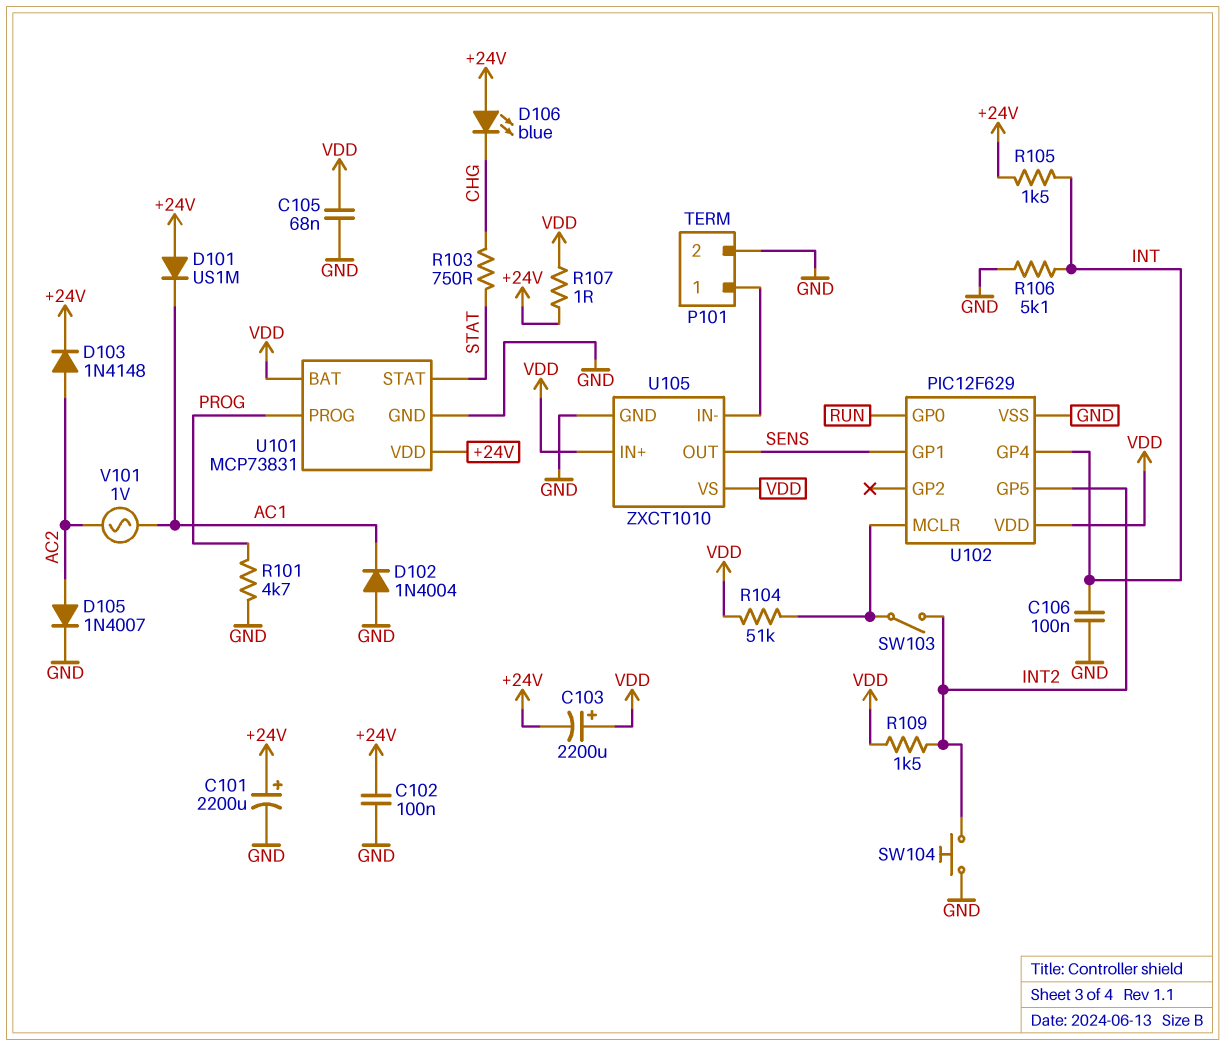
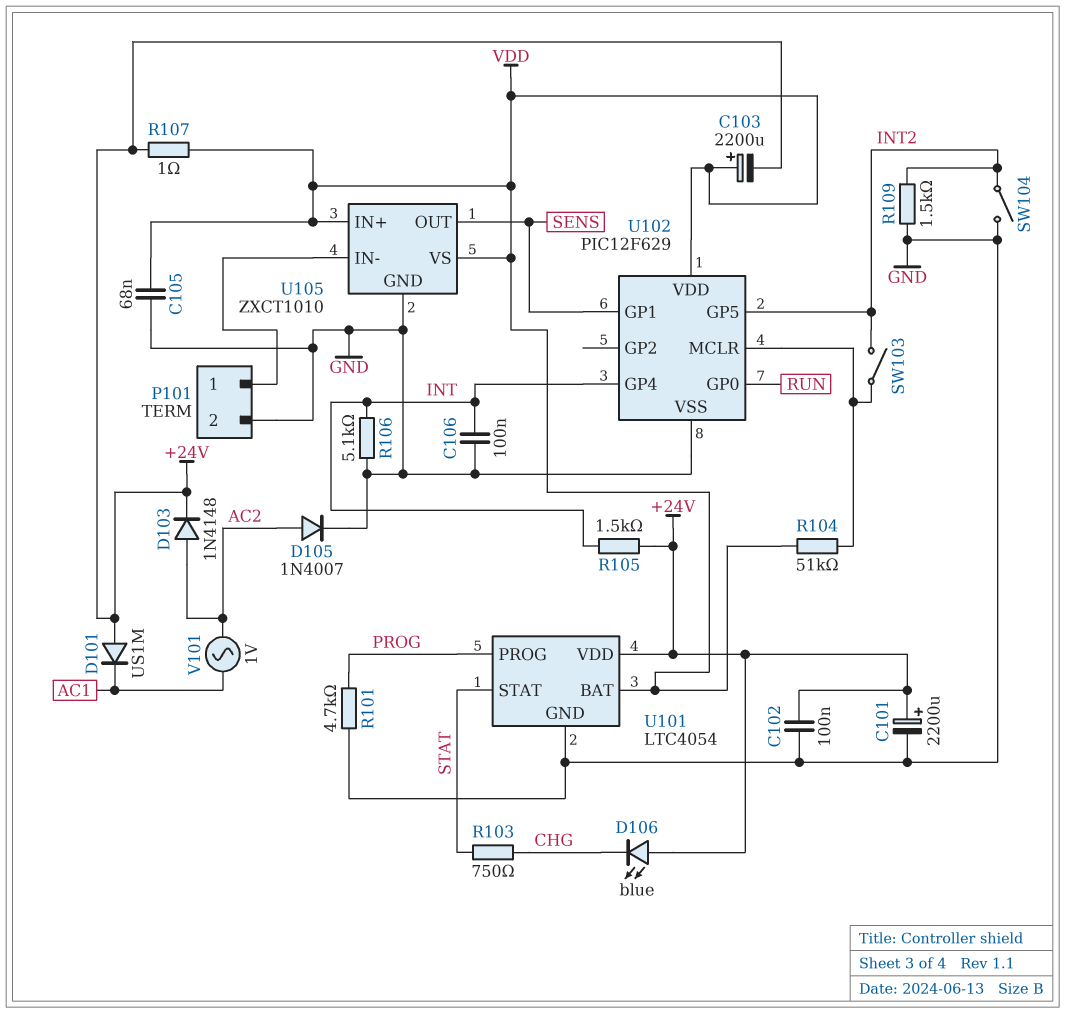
D102: diode 1N4004 (A GND, K AC1) -> none
R109: 1.5k (INT2, VDD) -> 1.5k (GND, INT2)
SW104: button (GND, INT2) -> switch (GND, INT2)
U101: MCP73831 -> LTC4054

